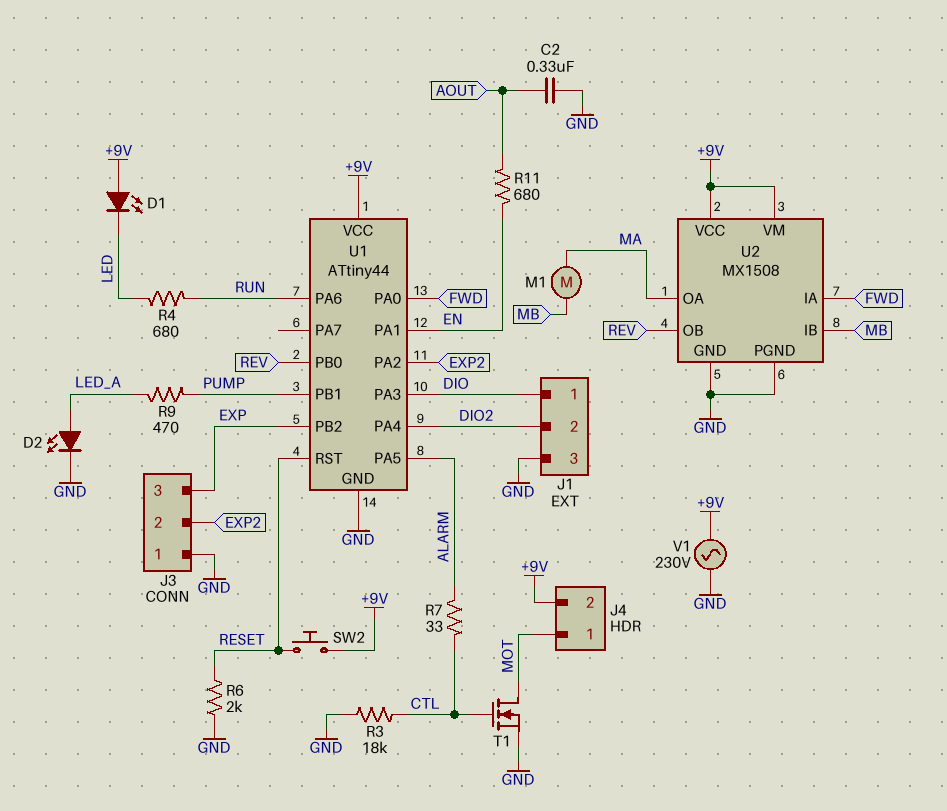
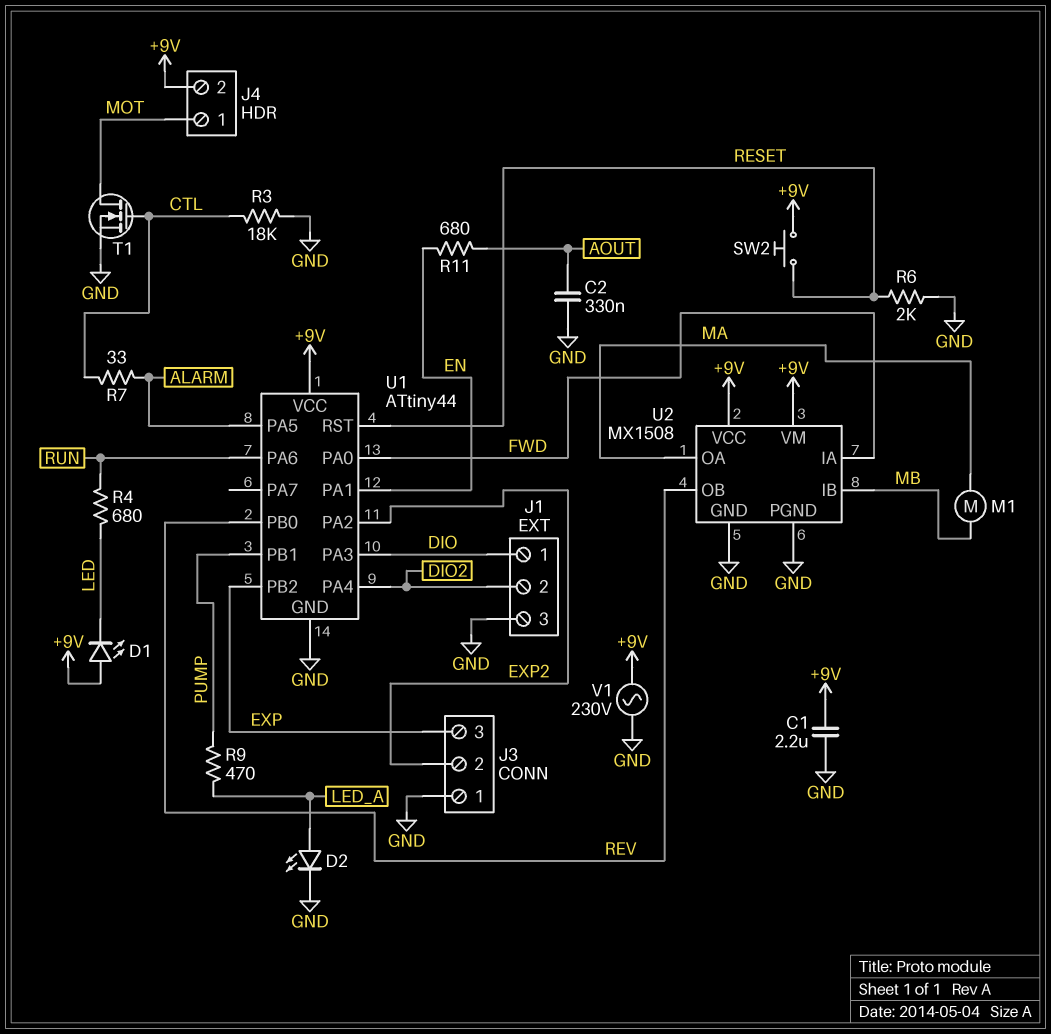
C1: none -> 2.2uF (+9V, GND)

